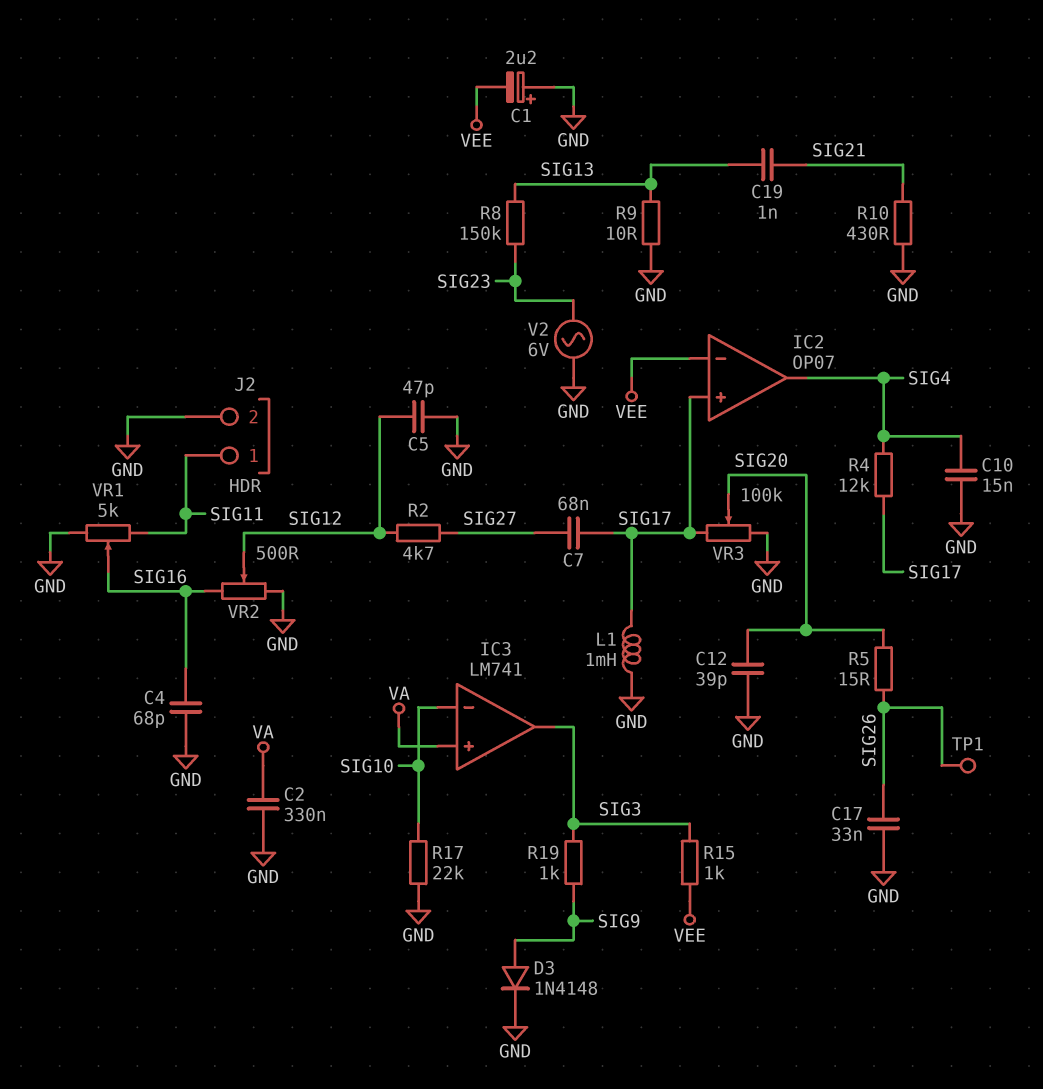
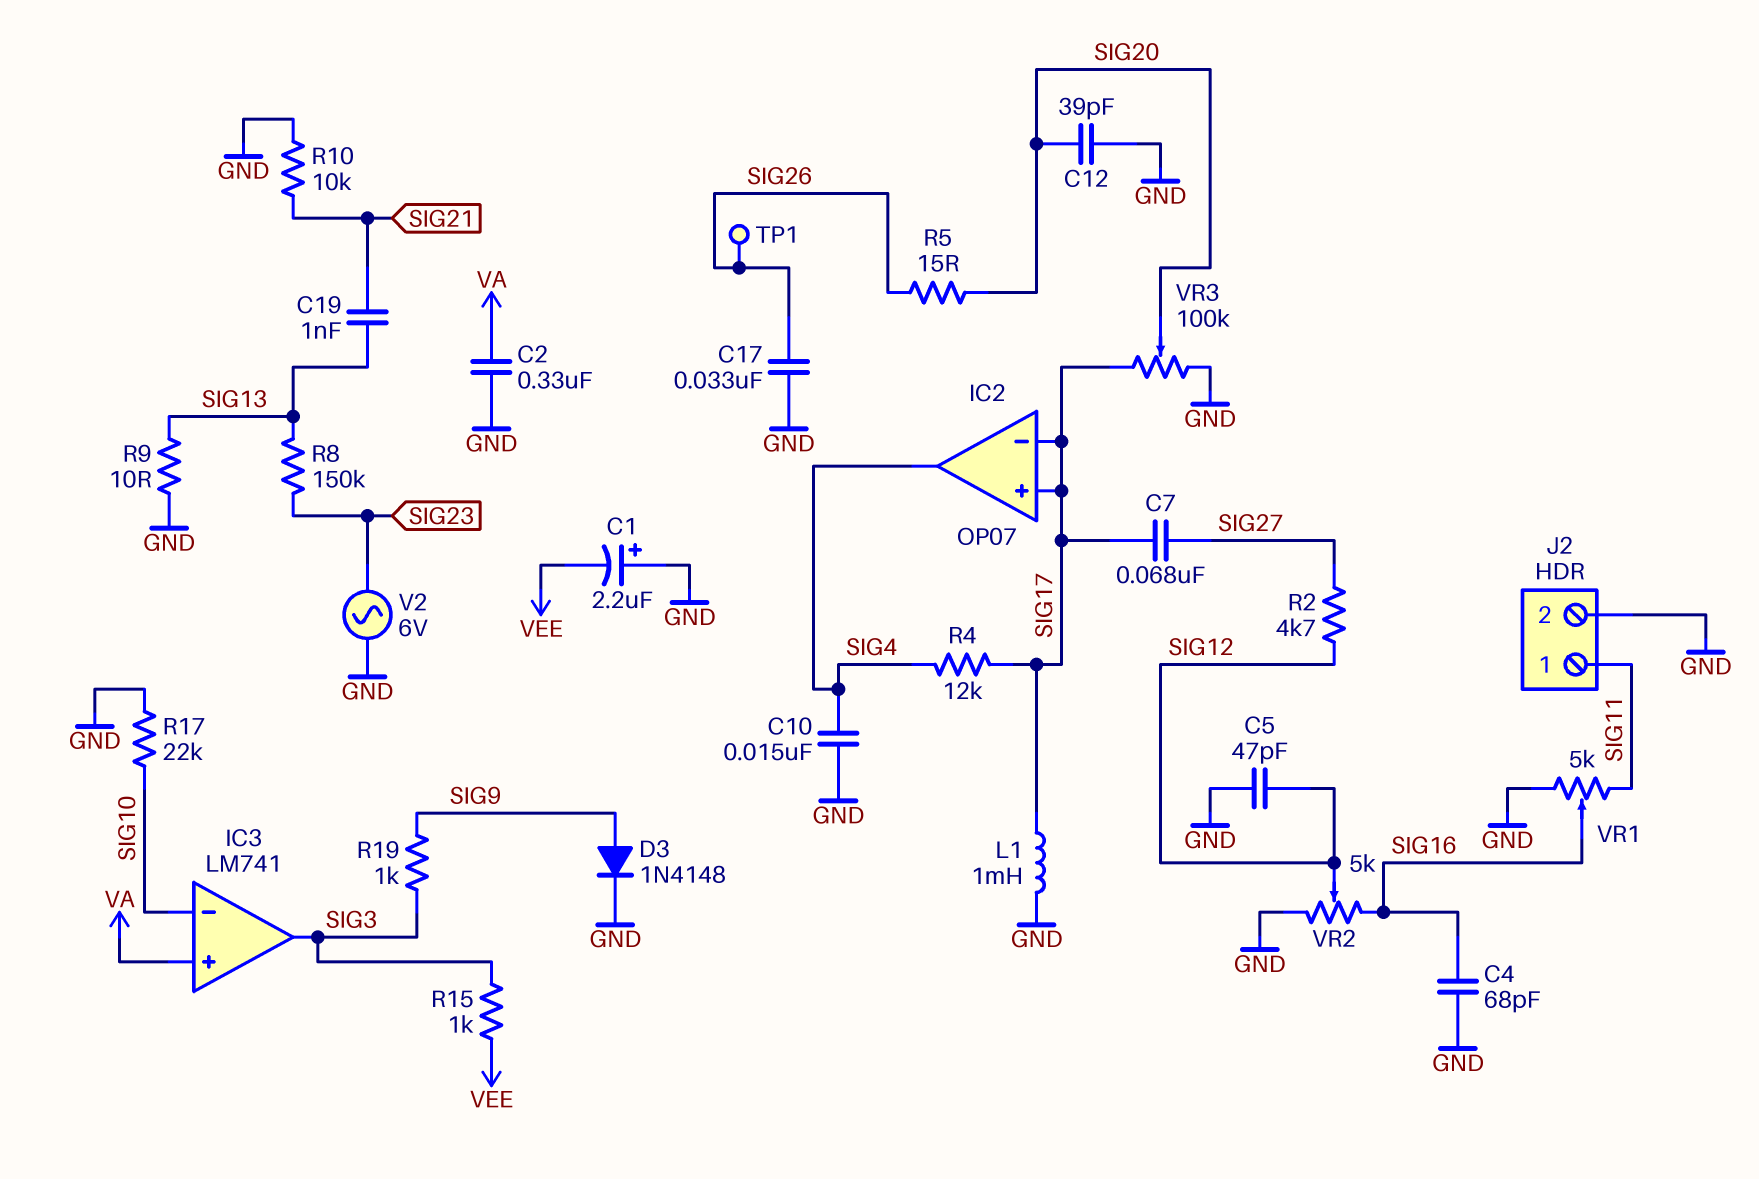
IC2 pin in-: VEE -> SIG17
R10: 430 (GND, SIG21) -> 10k (GND, SIG21)
VR2: 500 (GND, SIG16, wiper SIG12) -> 5k (GND, SIG16, wiper SIG12)

